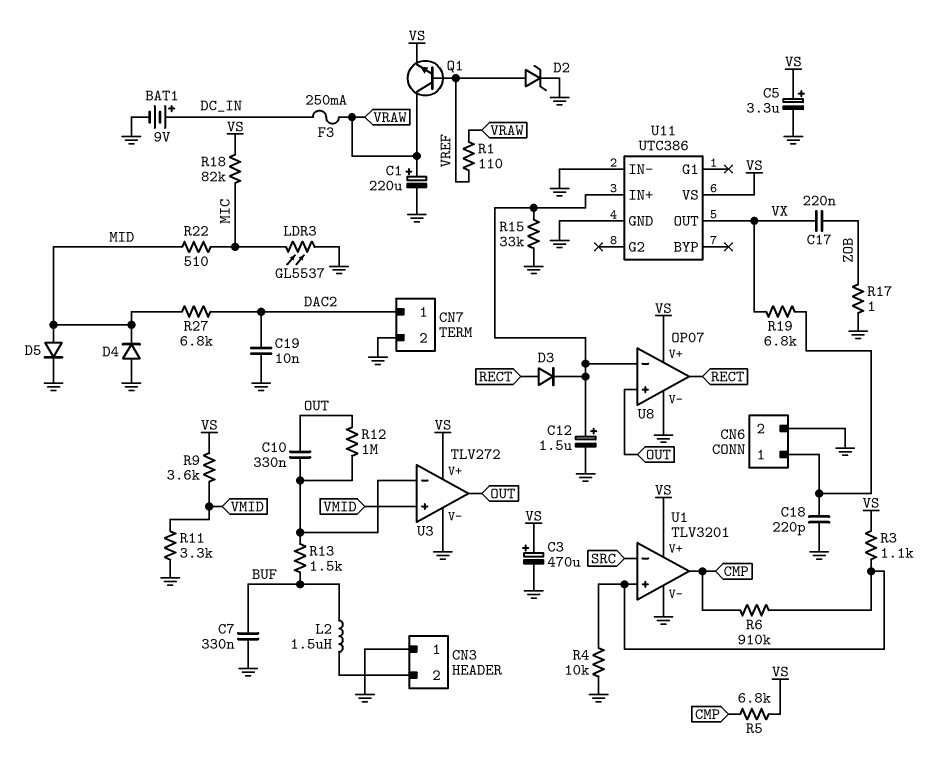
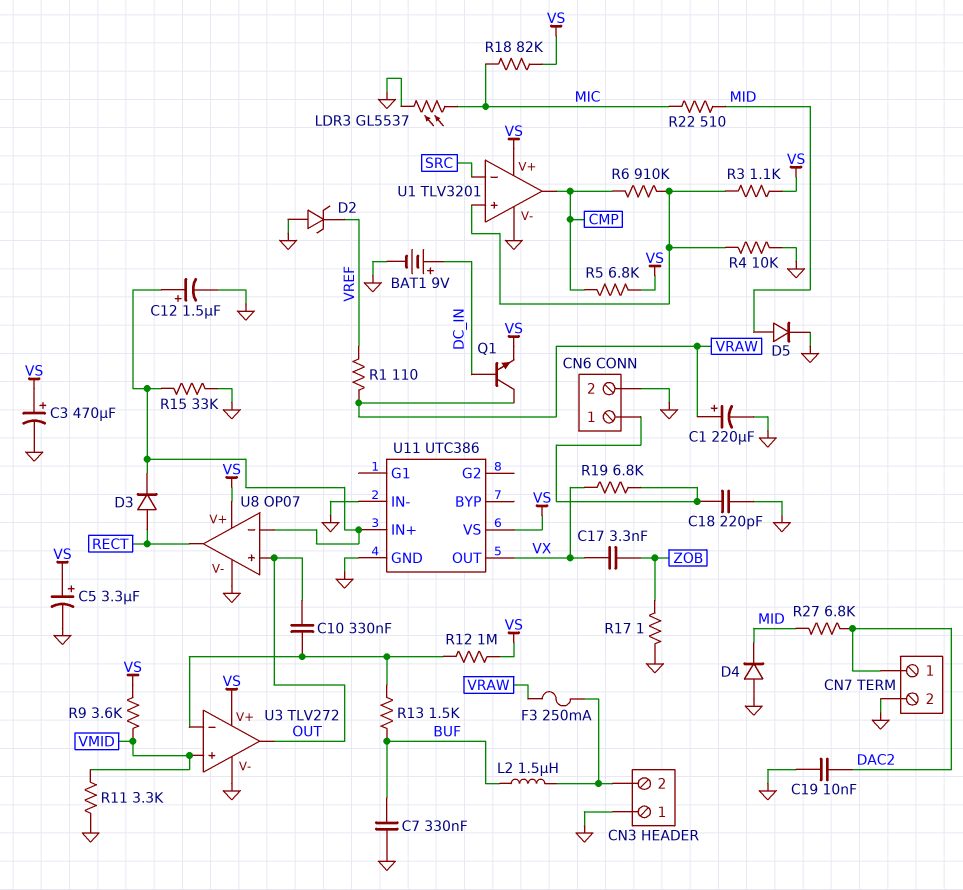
C17: 220nF (VX, ZOB) -> 3.3nF (VX, ZOB)
D2: zener (A VREF, K GND) -> zener (A GND, K VREF)
F3: 250mA (DC_IN, VRAW) -> 250mA (CN3/2, VRAW)
Q1: NPN (B VREF, C VRAW, E VS) -> NPN (B DC_IN, C VRAW, E VS)
R12: 1M (OUT, U3/in-) -> 1M (U3/in-, VS)

